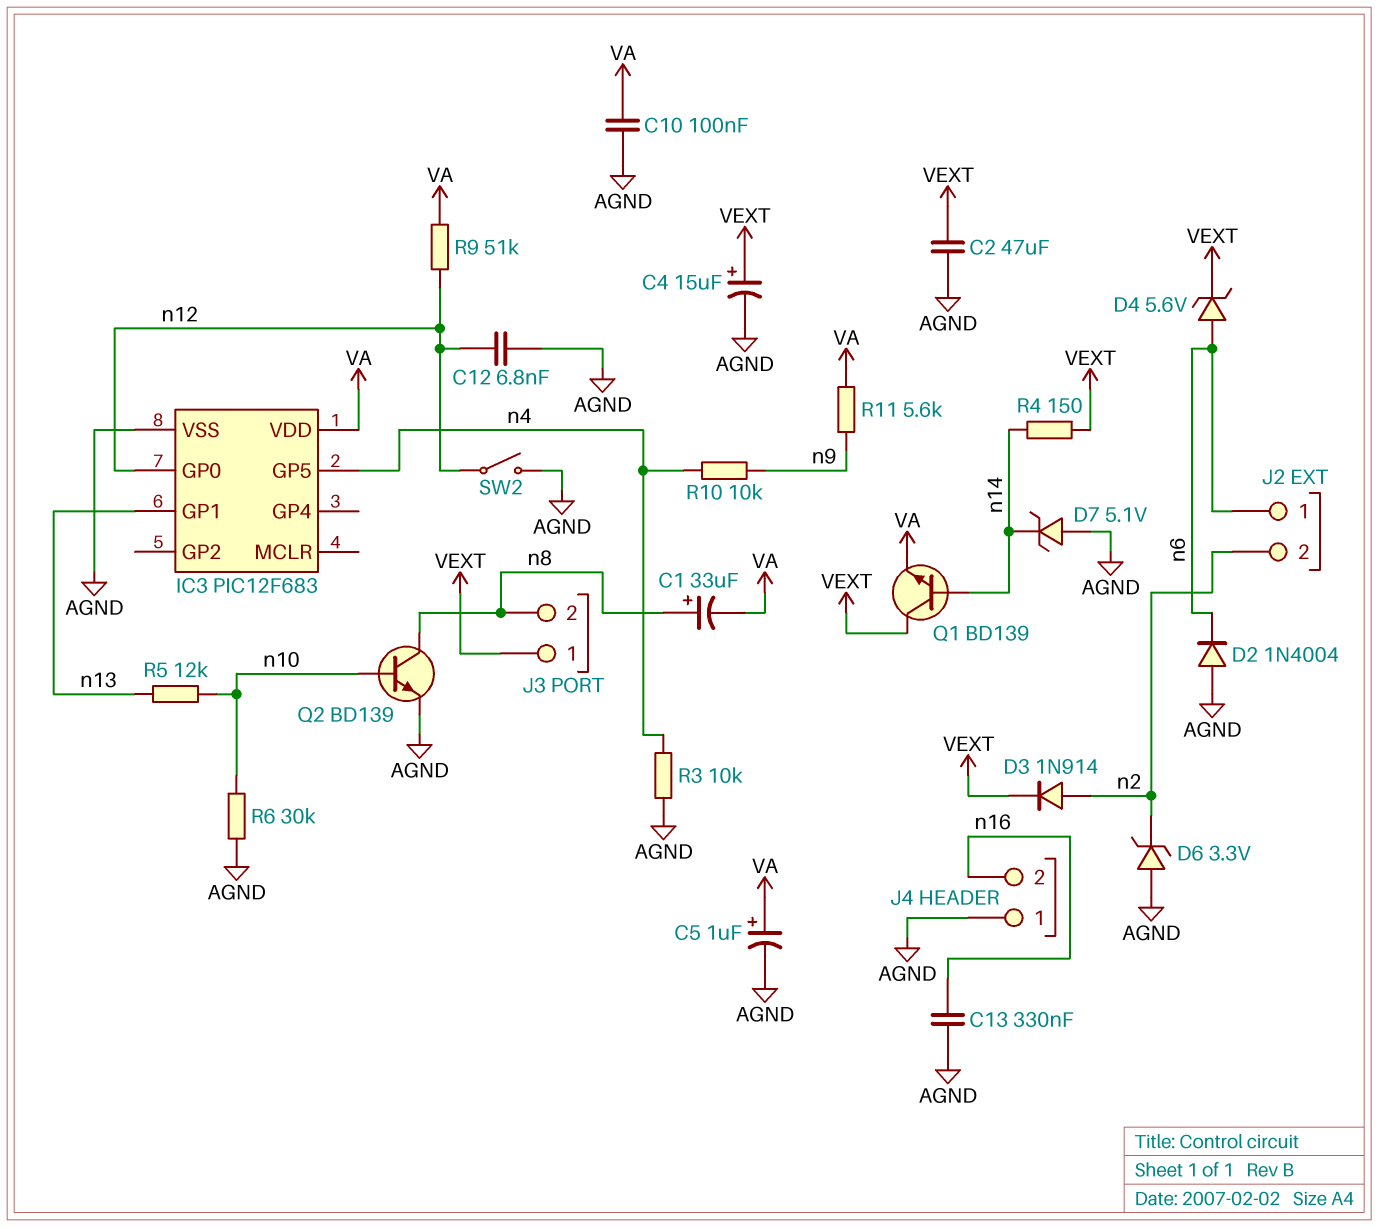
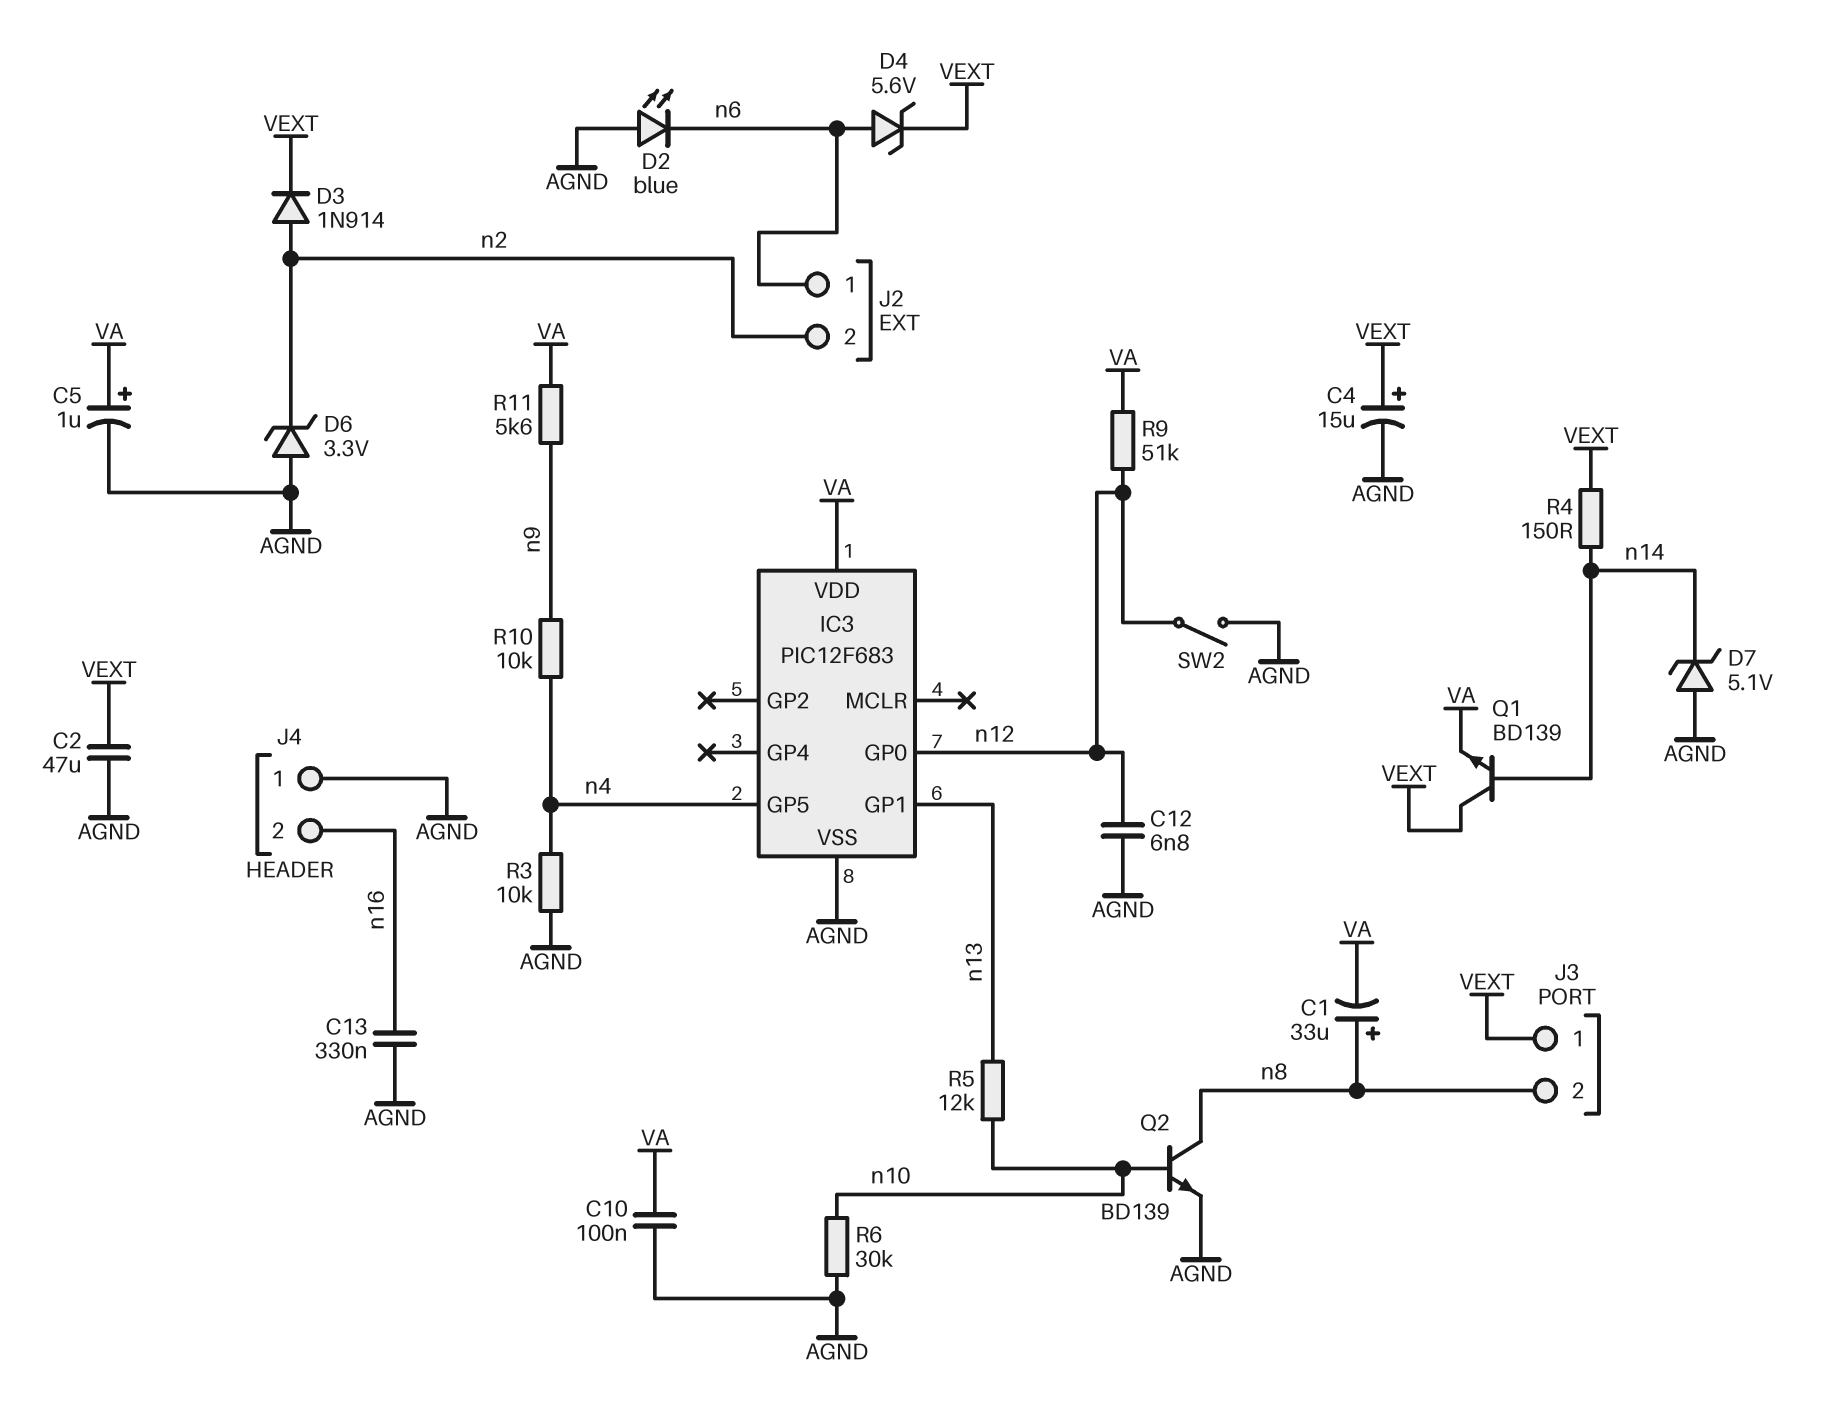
D2: diode 1N4004 (A AGND, K n6) -> LED blue (A AGND, K n6)

